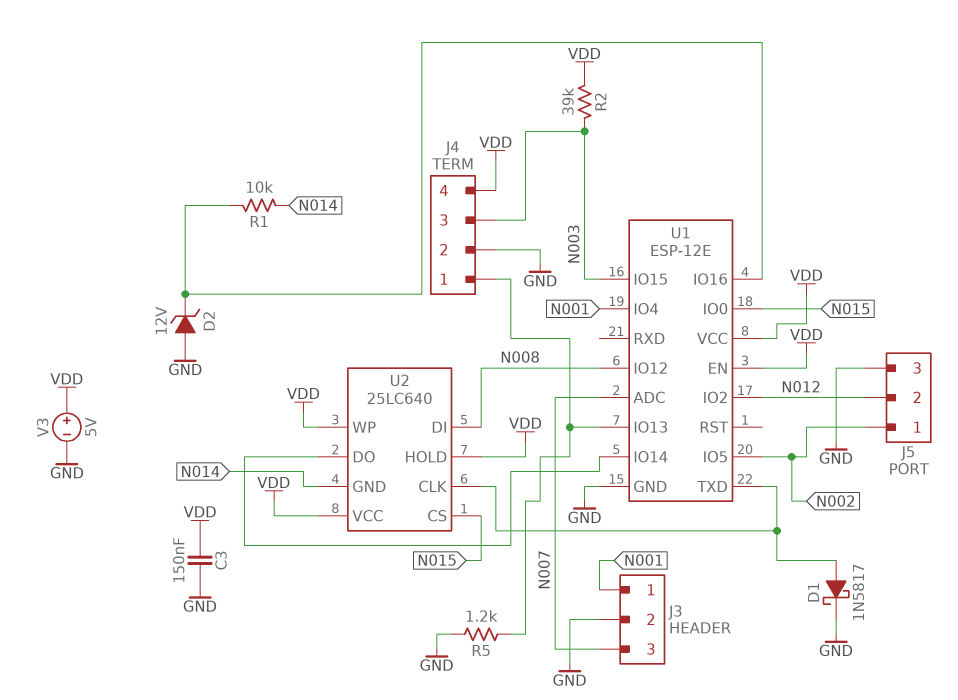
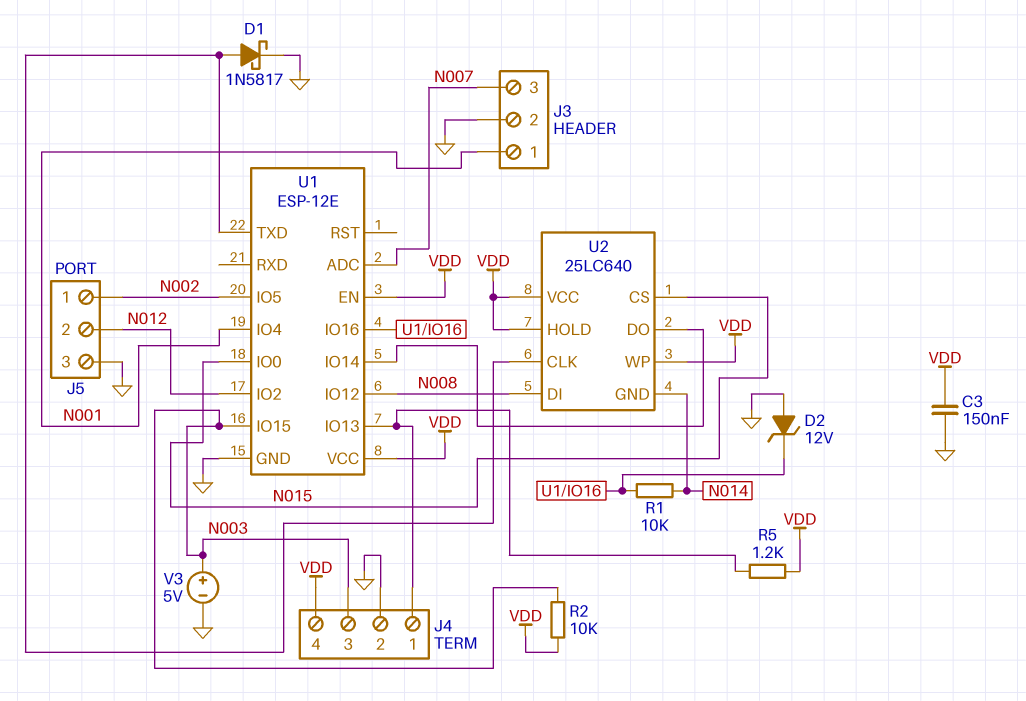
R2: 39k (N003, VDD) -> 10k (N003, VDD)
R5: 1.2k (GND, J4/1) -> 1.2k (J4/1, VDD)
V3: 5V (plus VDD, minus GND) -> 5V (plus N003, minus GND)

